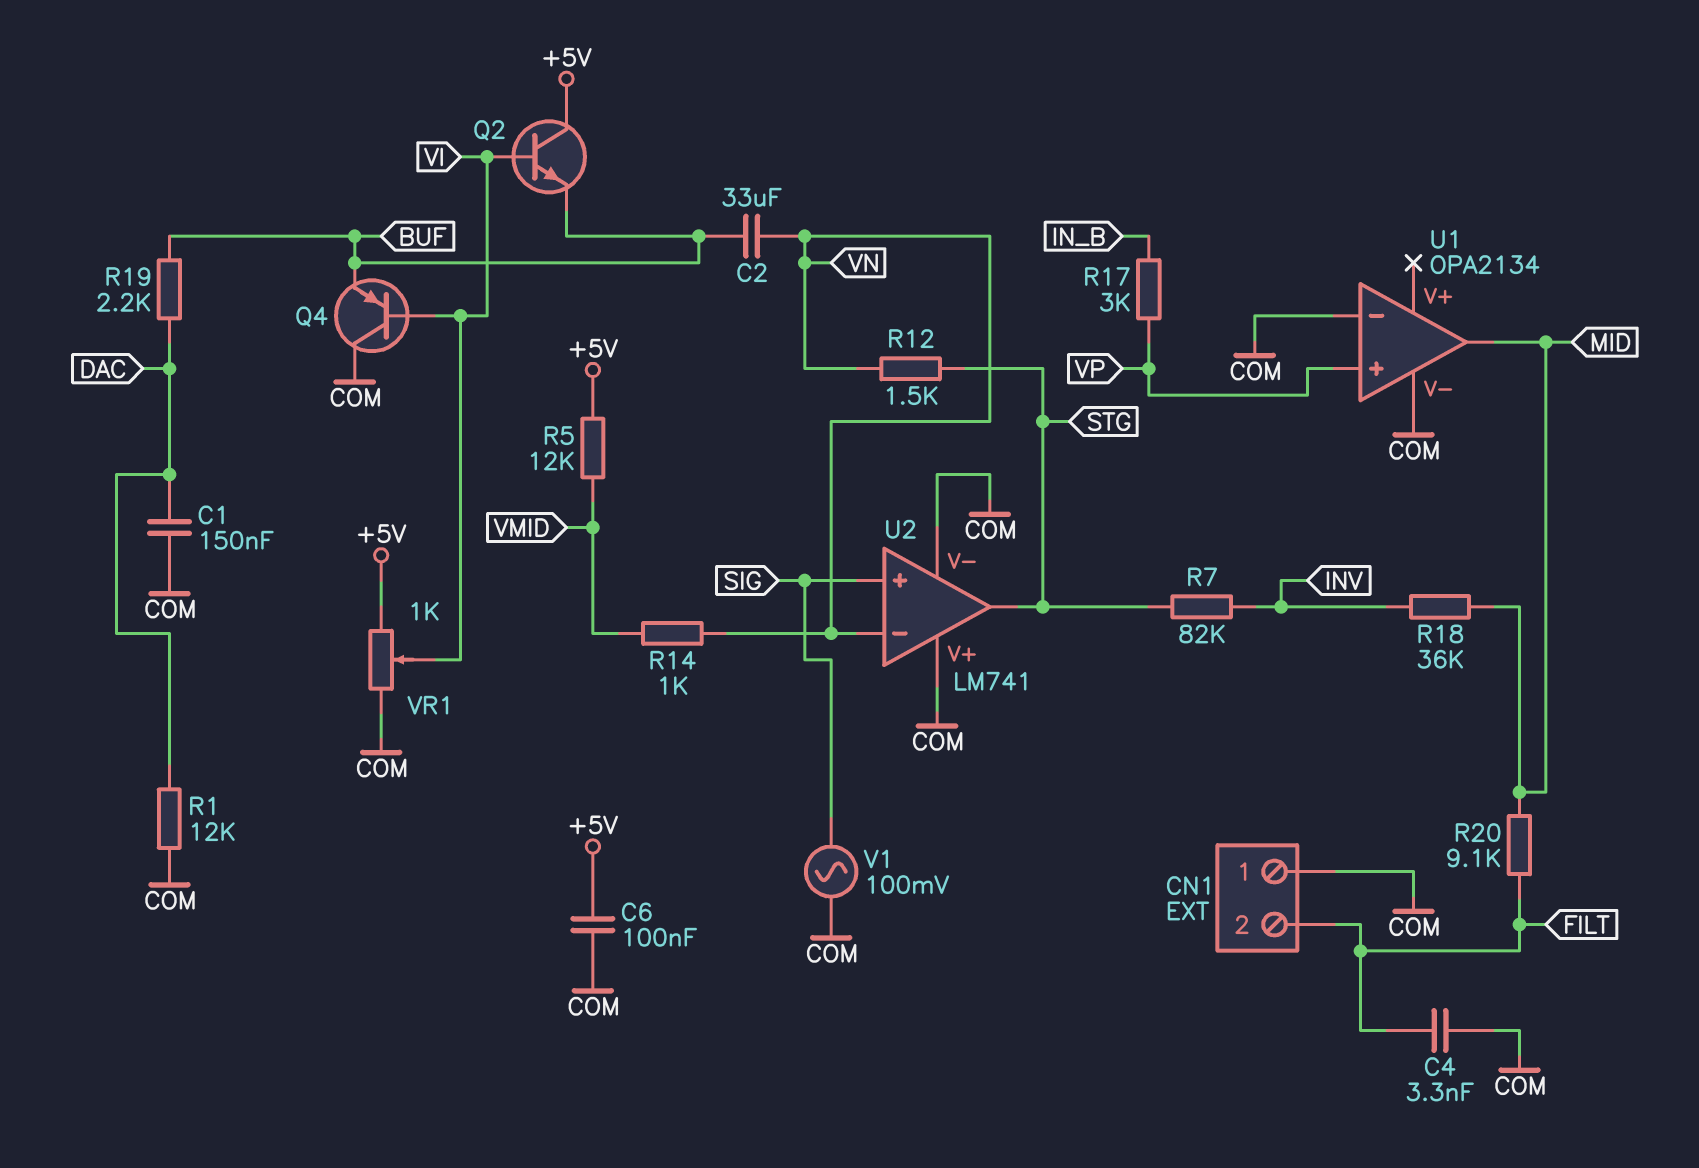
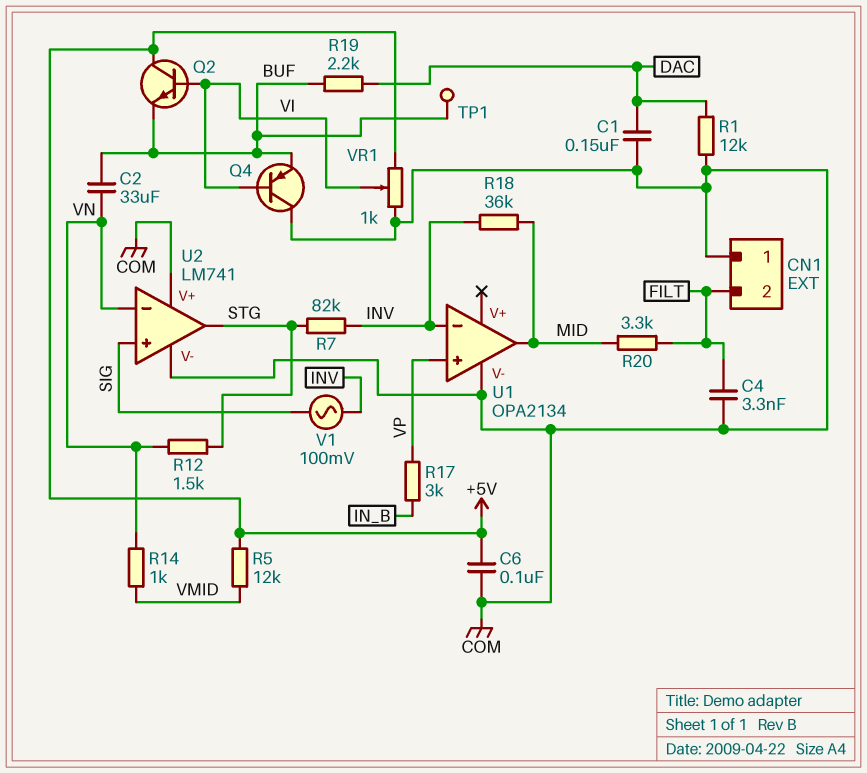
R20: 9.1k (FILT, MID) -> 3.3k (FILT, MID)
TP1: none -> test point (BUF)
U1 pin in-: COM -> INV
V1: AC 100mV (COM, SIG) -> AC 100mV (INV, SIG)

